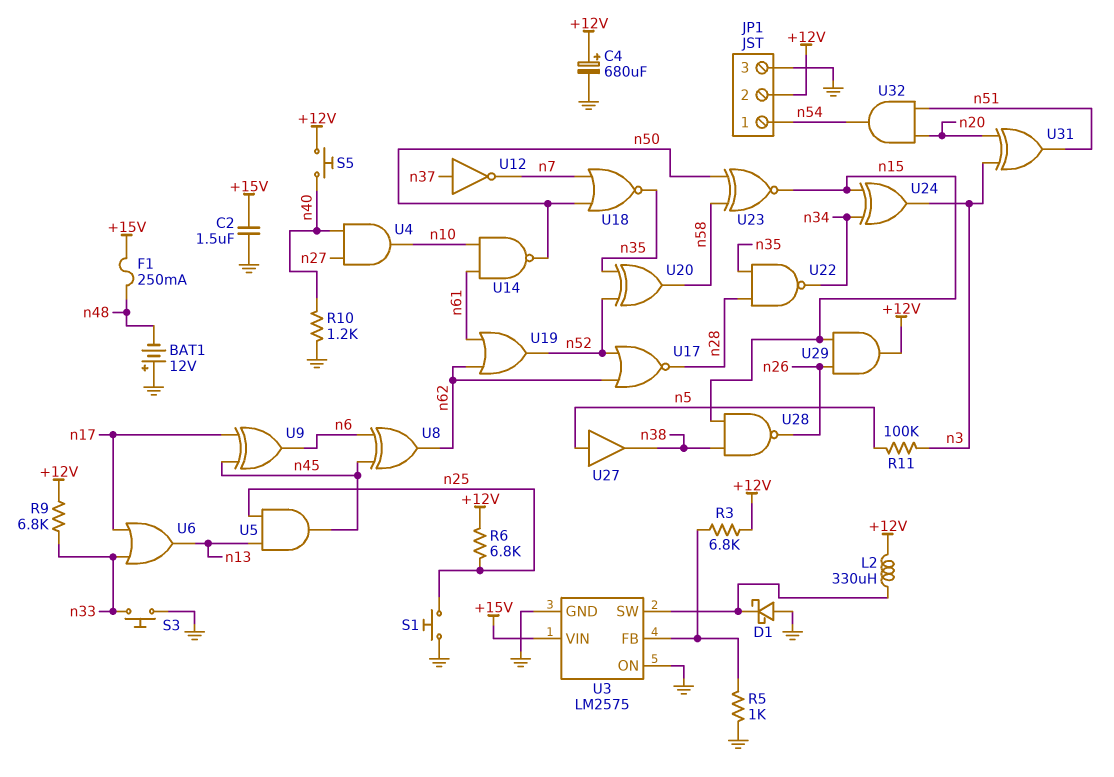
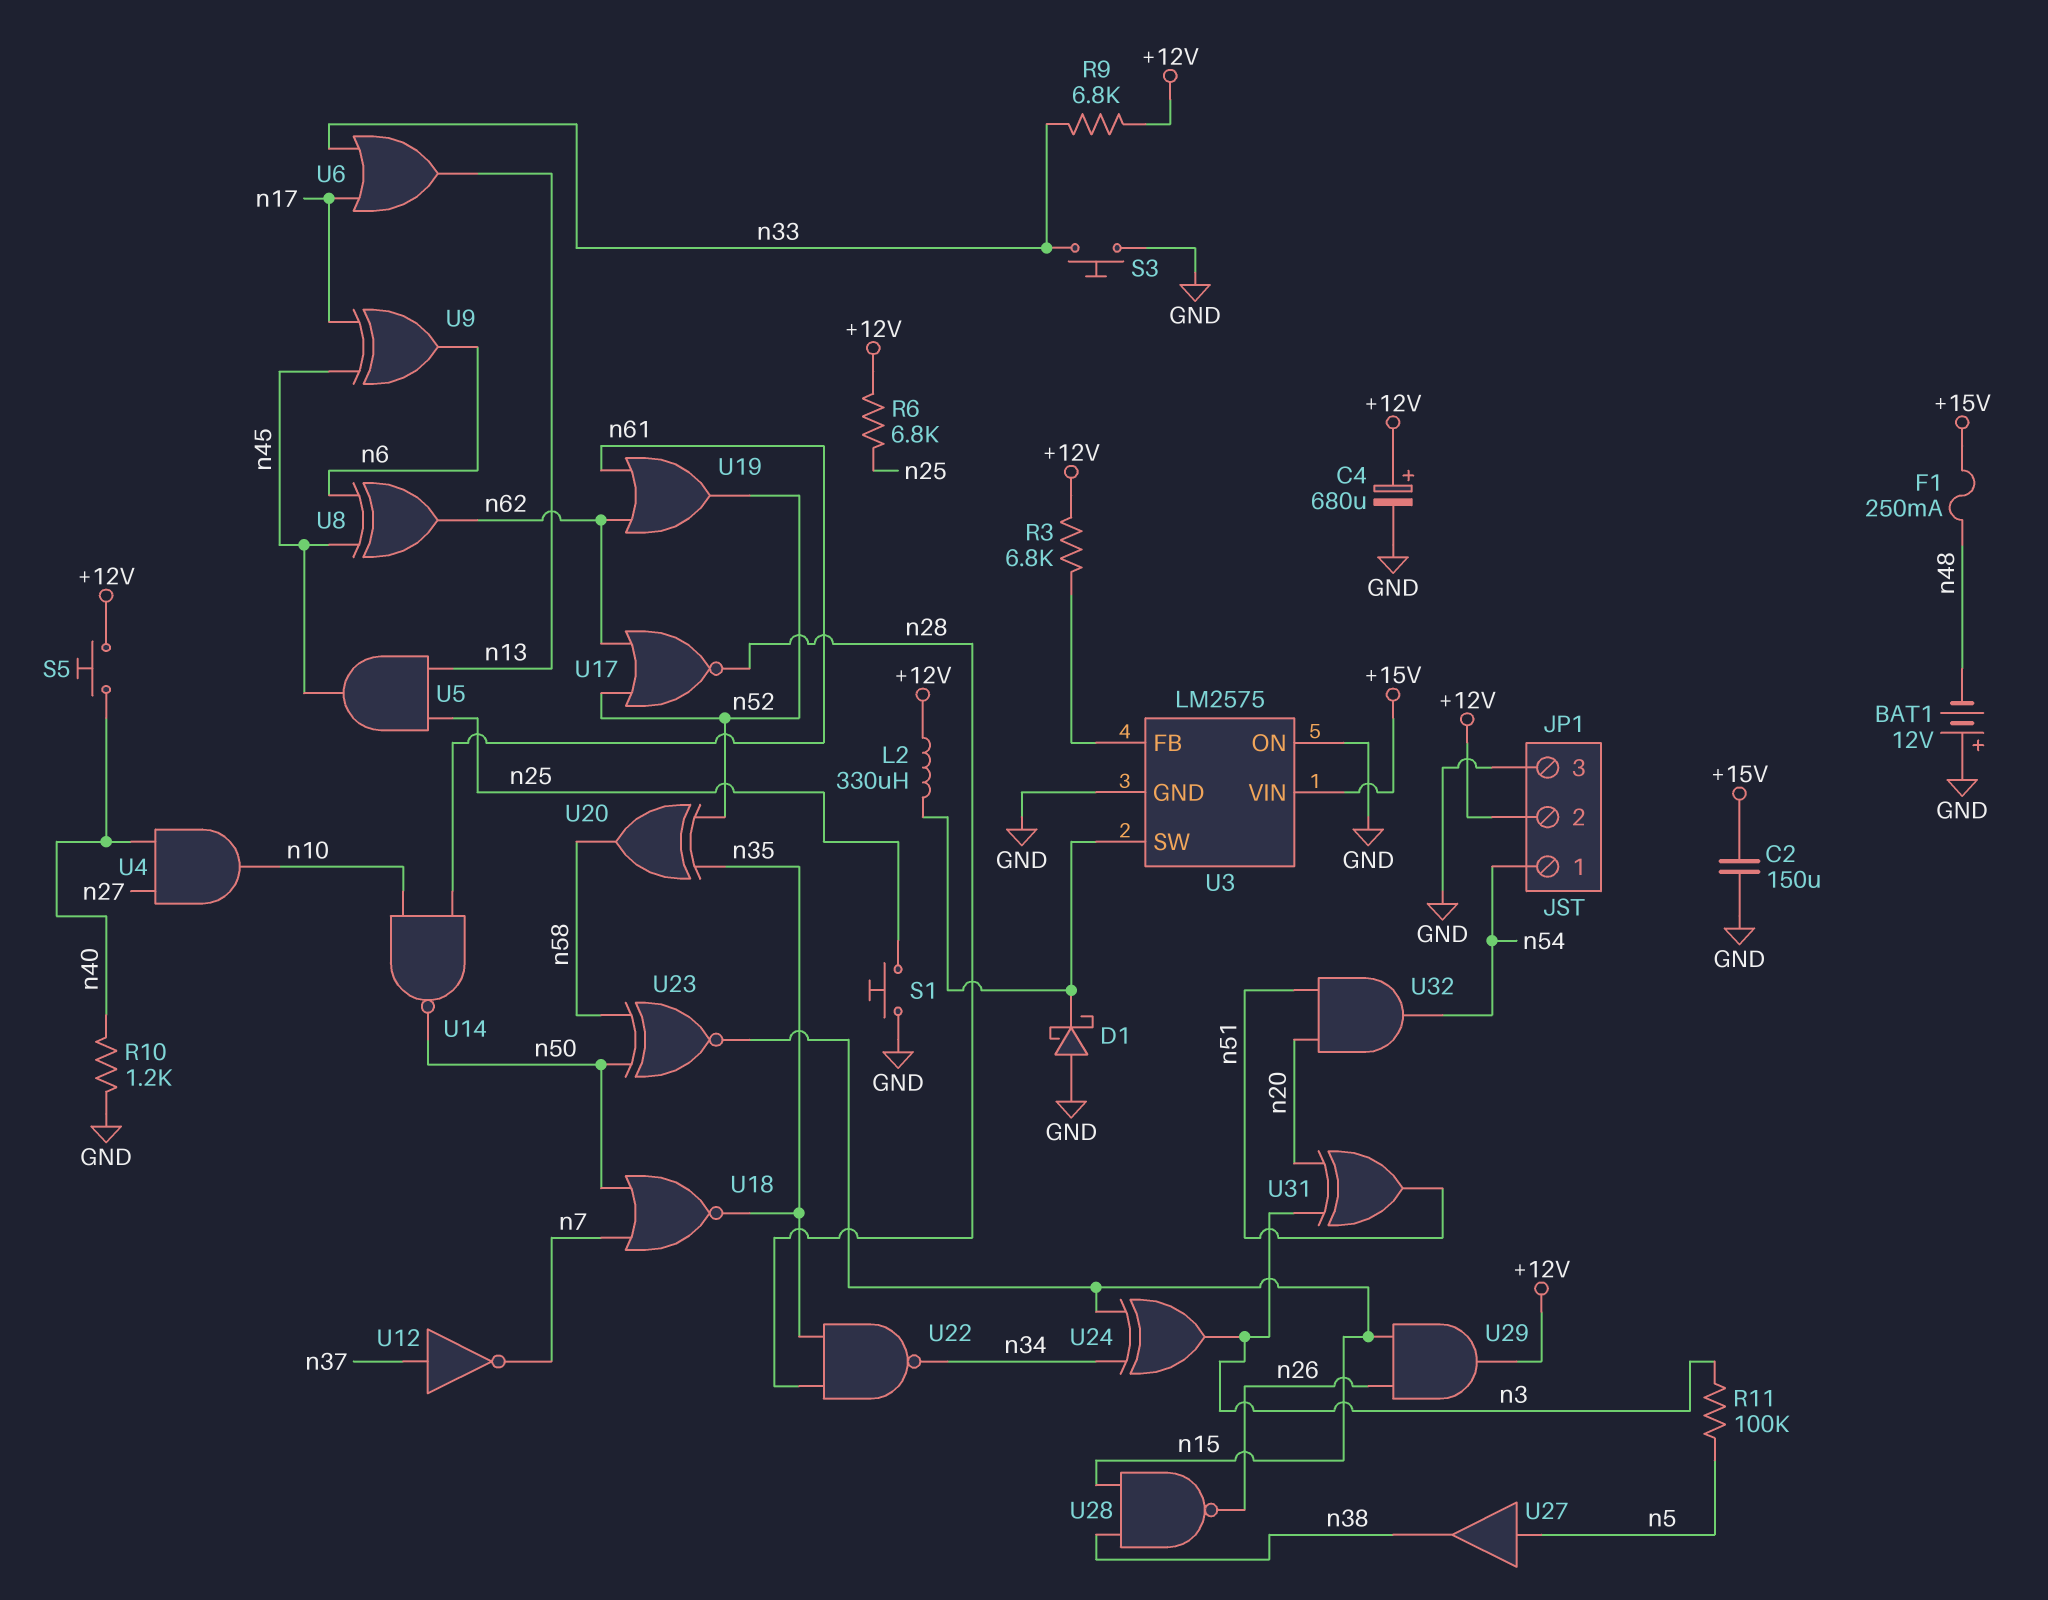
C2: 1.5uF (+15V, GND) -> 150uF (+15V, GND)
R5: 1k (GND, U3/FB) -> none

